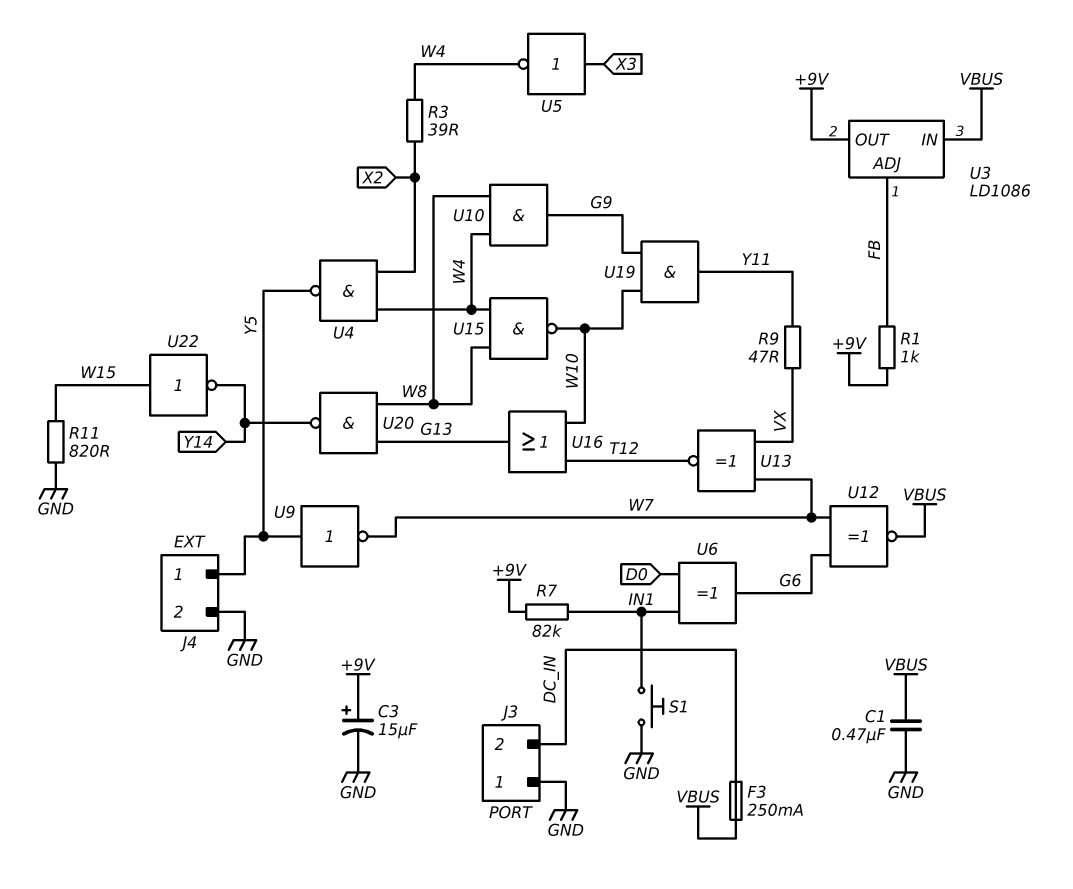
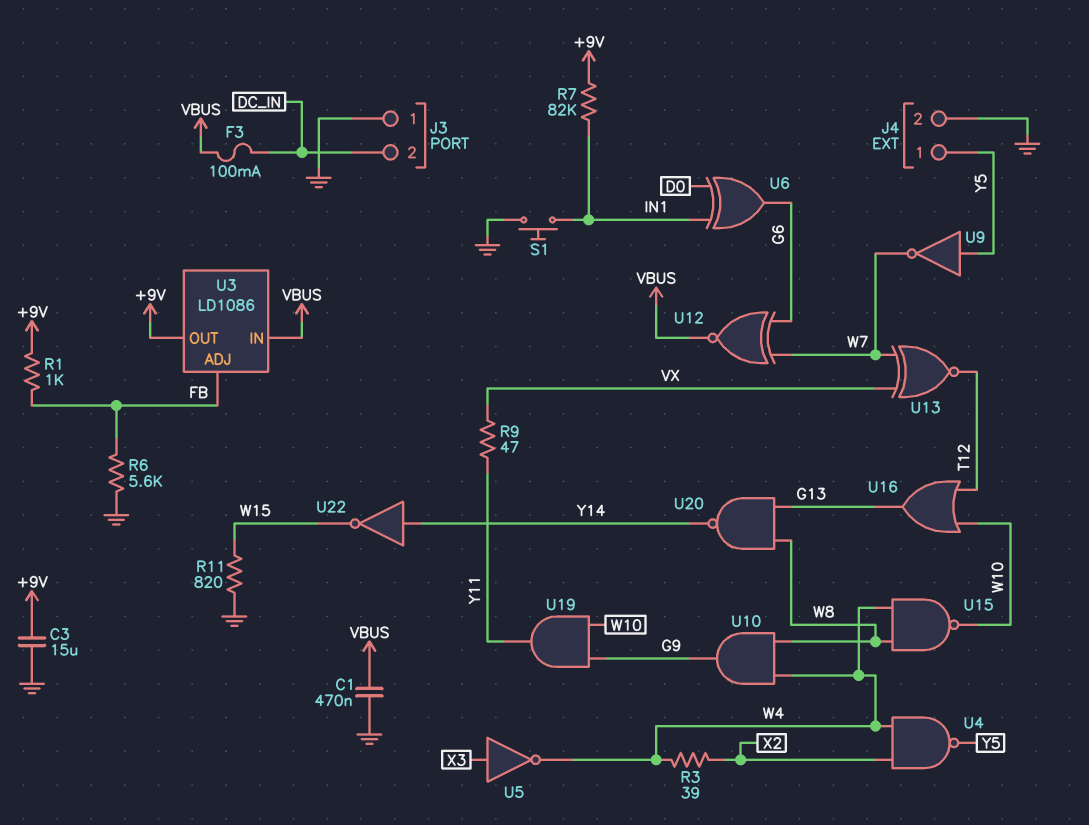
C3: 15uF (plus +9V, minus GND) -> 15uF (+9V, GND)
F3: 250mA (DC_IN, VBUS) -> 100mA (DC_IN, VBUS)
R6: none -> 5.6k (FB, GND)
U22: NOT (in W15, out Y14) -> NOT (in Y14, out W15)

